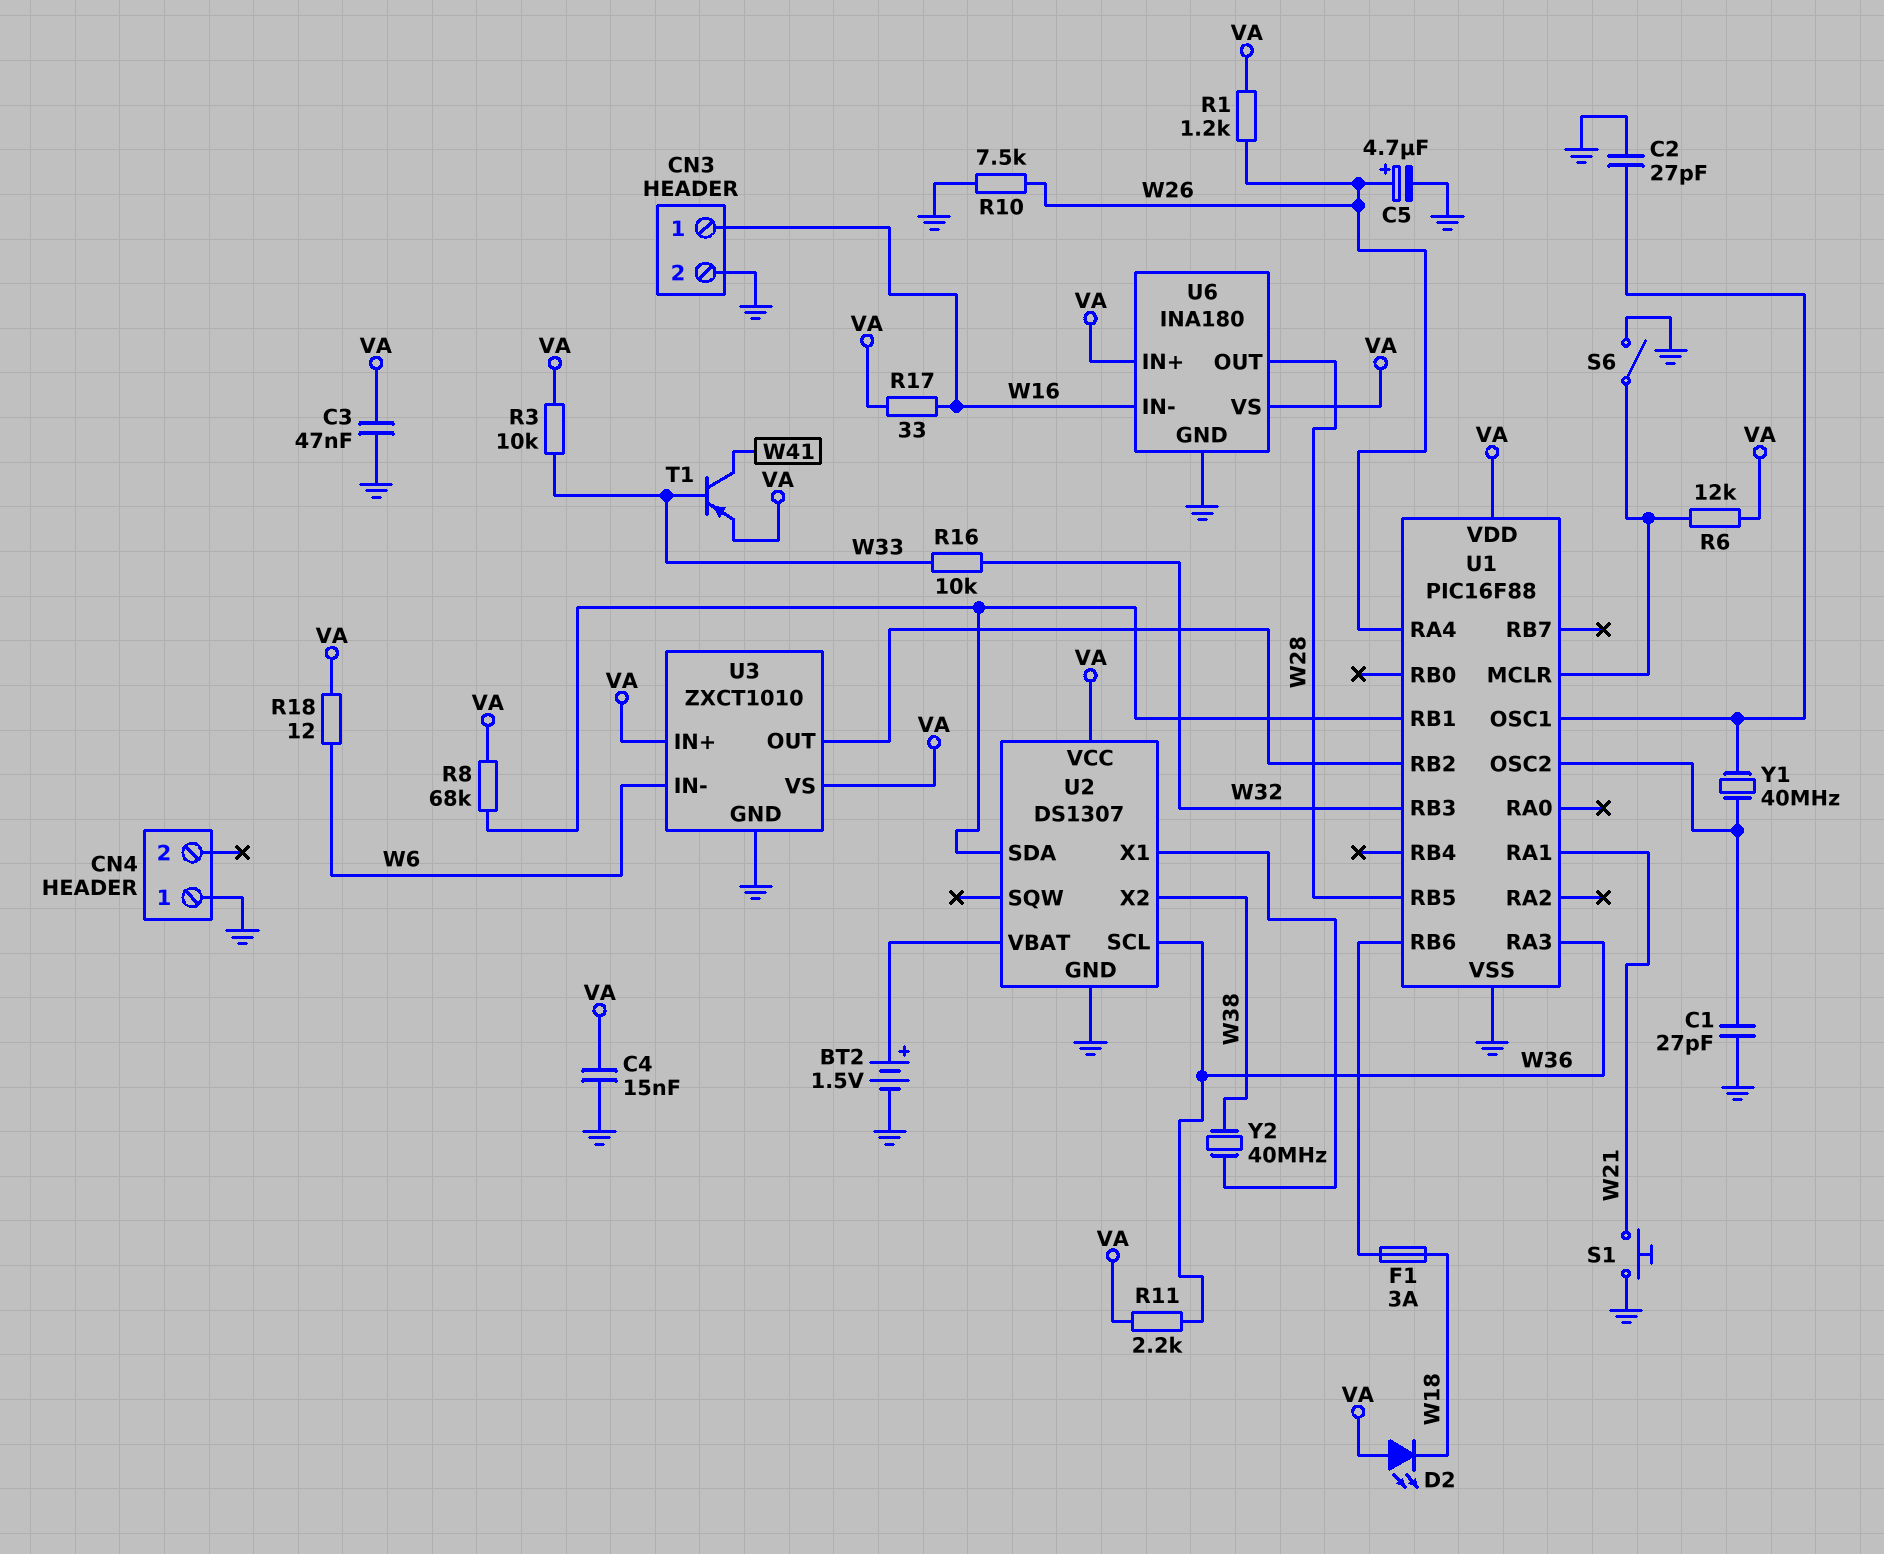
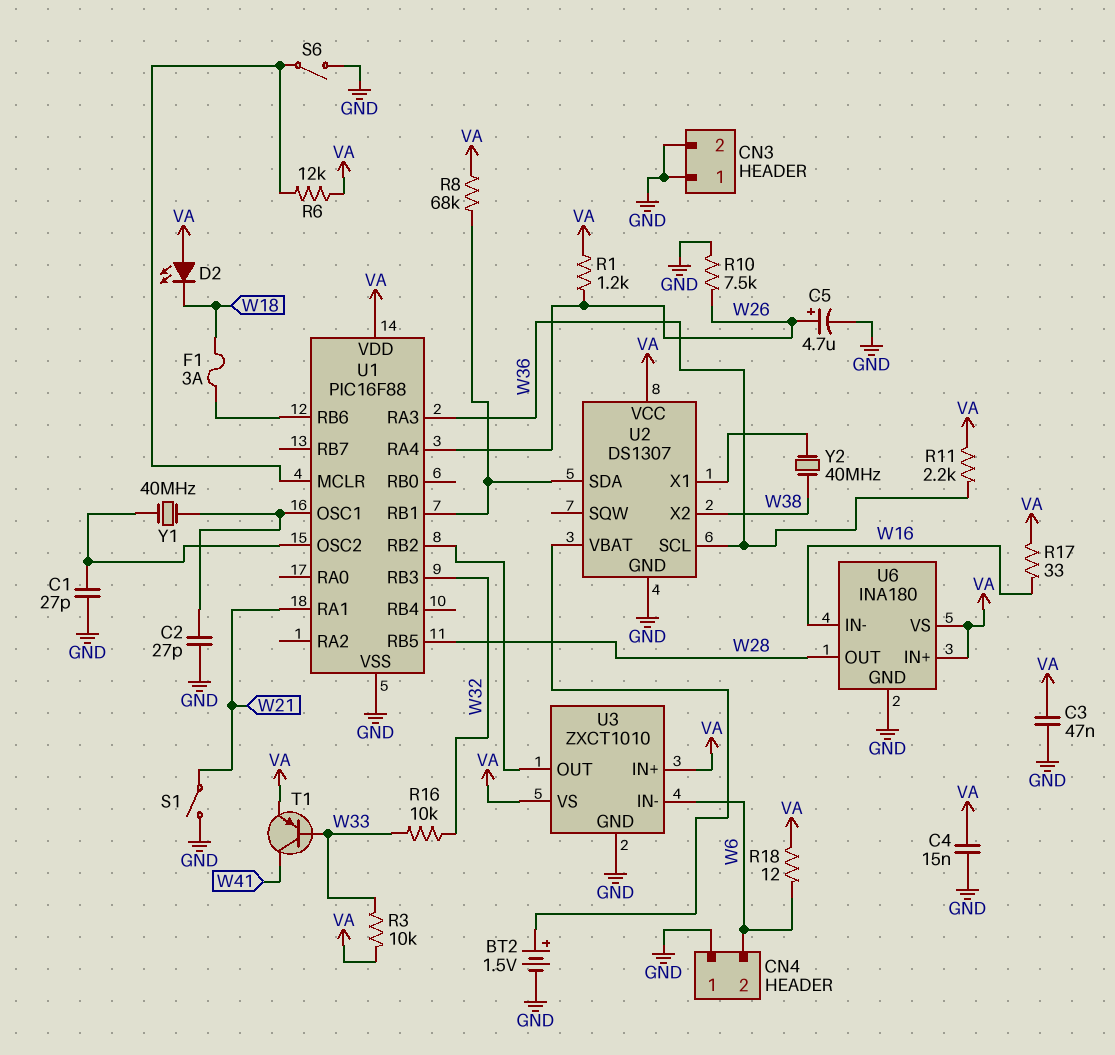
CN3 pin 1: W16 -> GND
CN4 pin 2: none -> W6
S1: button (GND, W21) -> switch (GND, W21)

